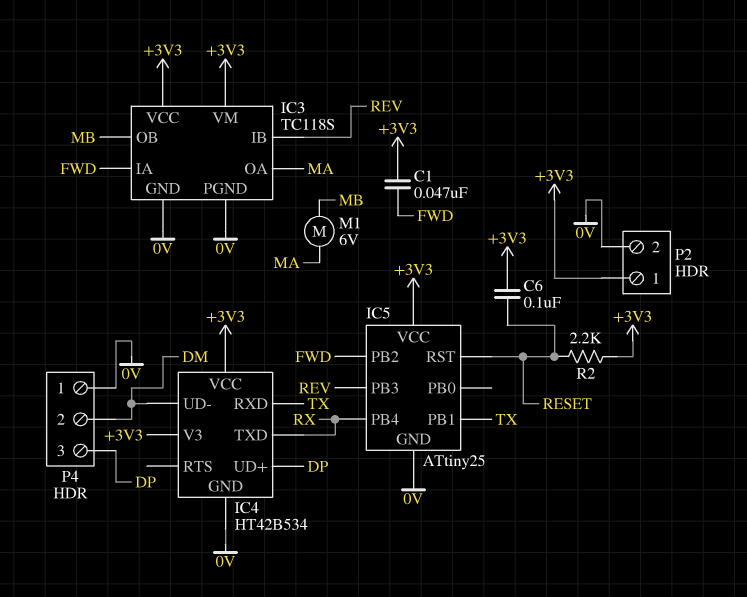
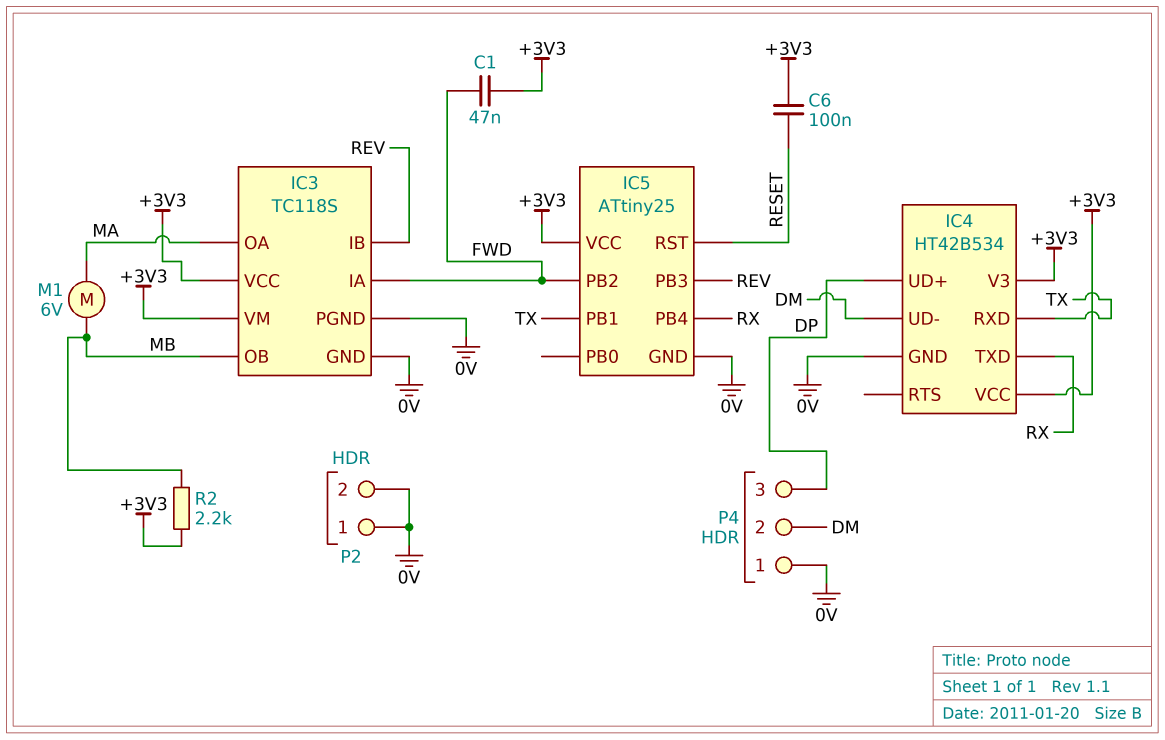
P2 pin 1: +3V3 -> 0V
R2: 2.2k (+3V3, RESET) -> 2.2k (+3V3, MB)

